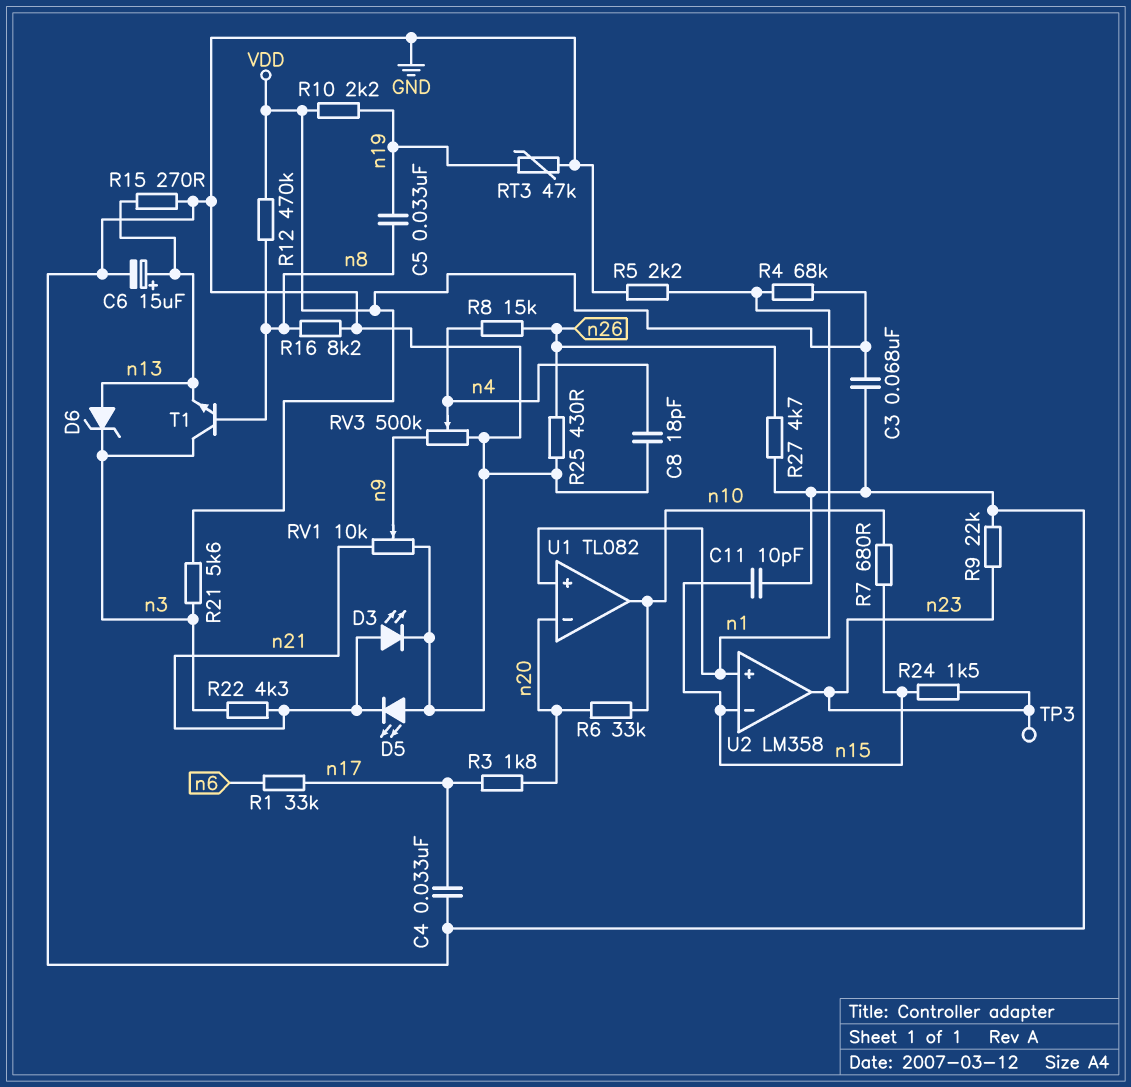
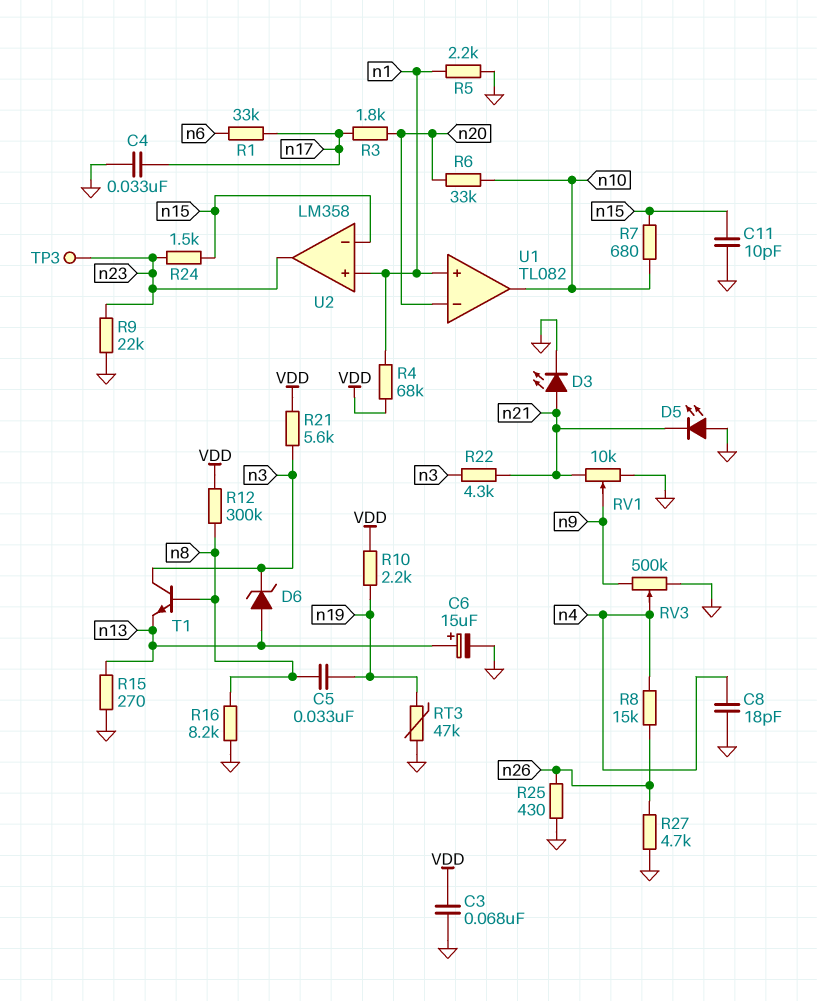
R12: 470k (VDD, n8) -> 300k (VDD, n8)

